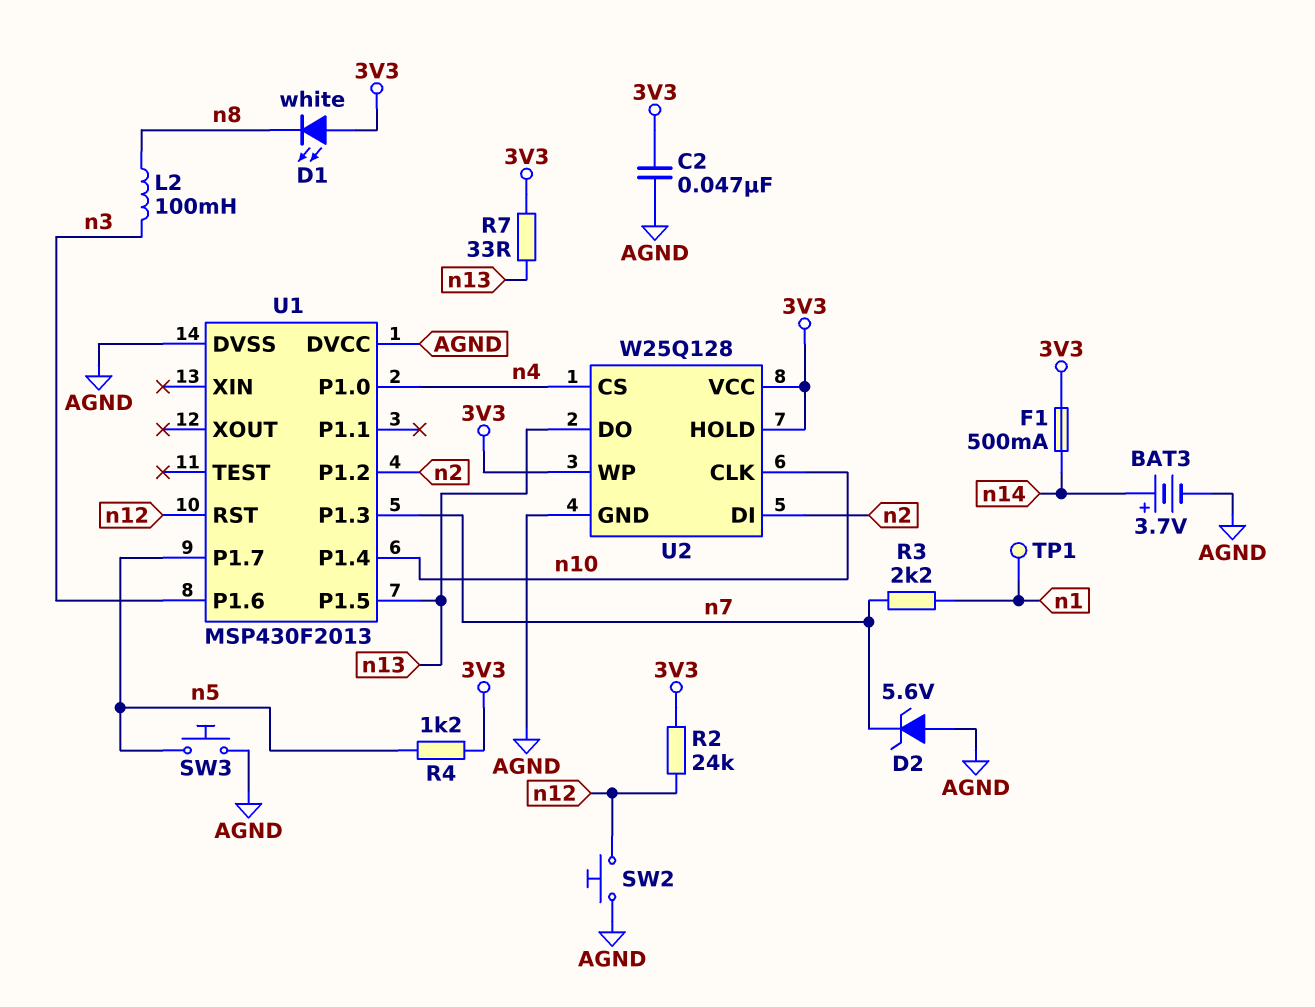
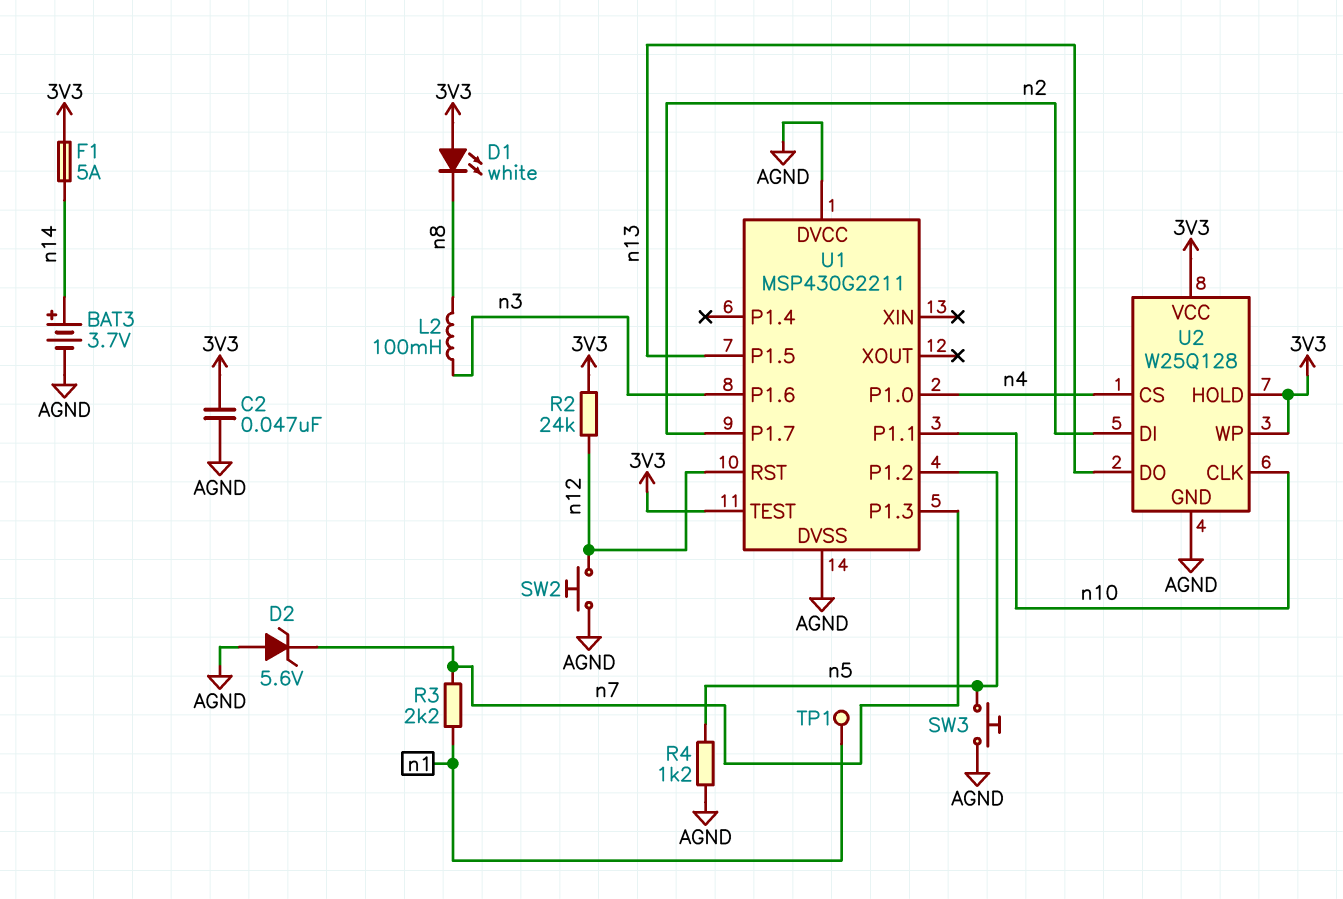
F1: 500mA (3V3, n14) -> 5A (3V3, n14)
R4: 1.2k (3V3, n5) -> 1.2k (AGND, n5)
R7: 33 (3V3, n13) -> none
U1: MSP430F2013 -> MSP430G2211
U1 pin P1.1: none -> n10
U1 pin P1.2: n2 -> n5
U1 pin P1.4: n10 -> none
U1 pin P1.7: n5 -> n2
U1 pin TEST: none -> 3V3

